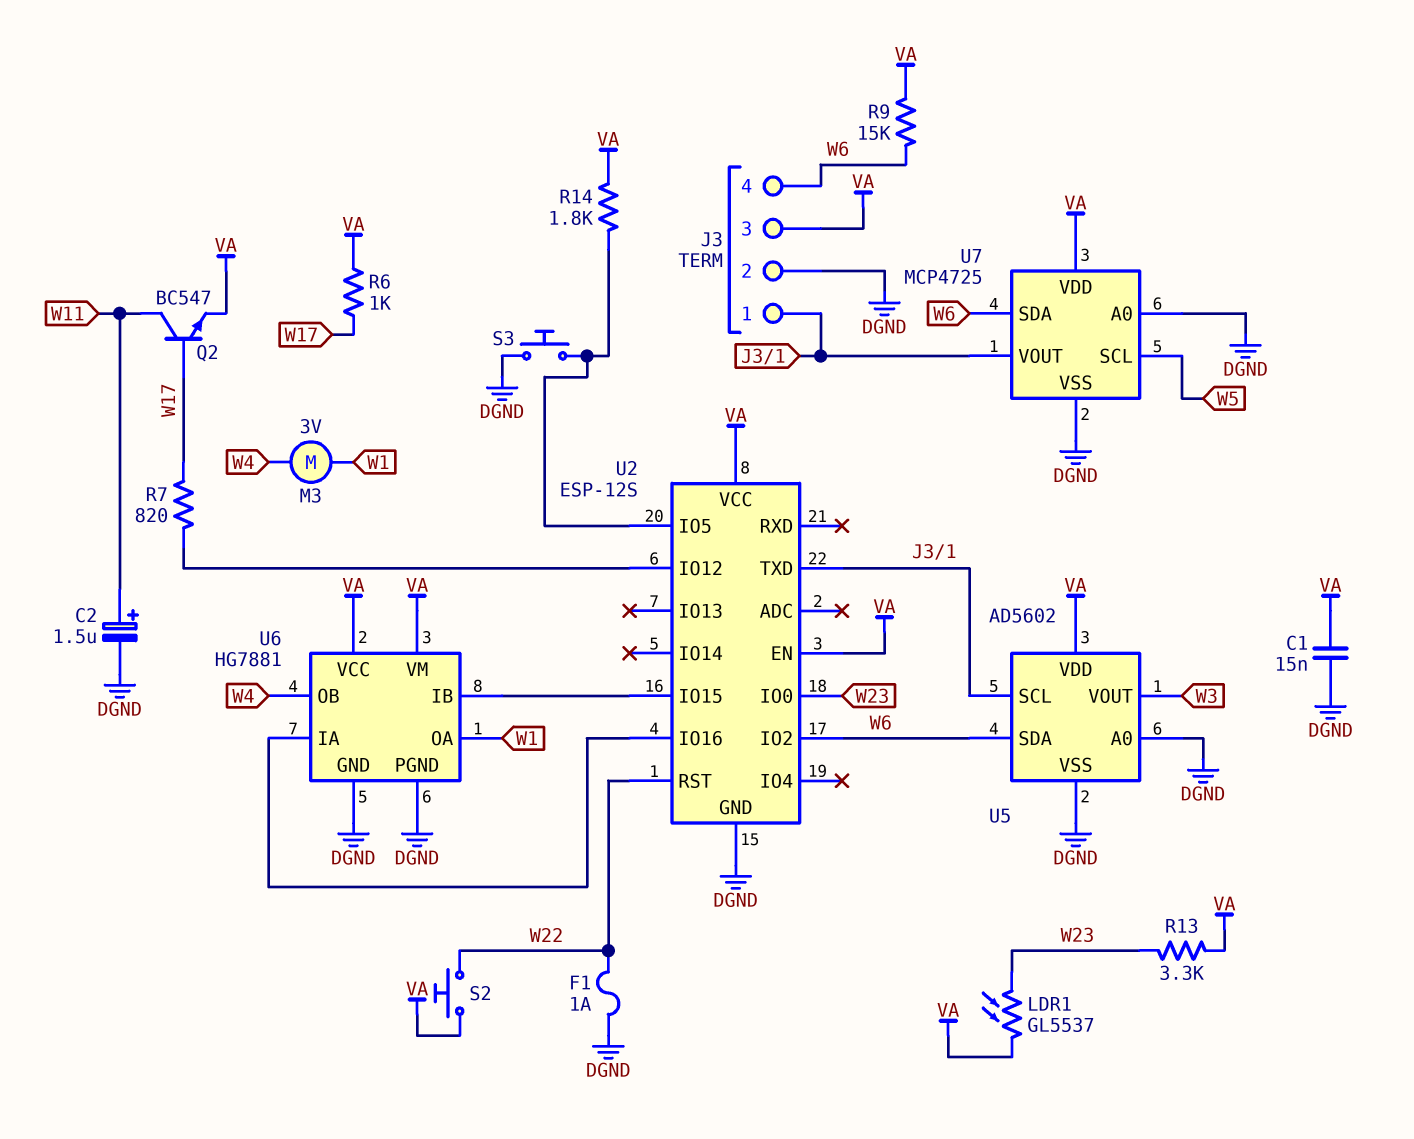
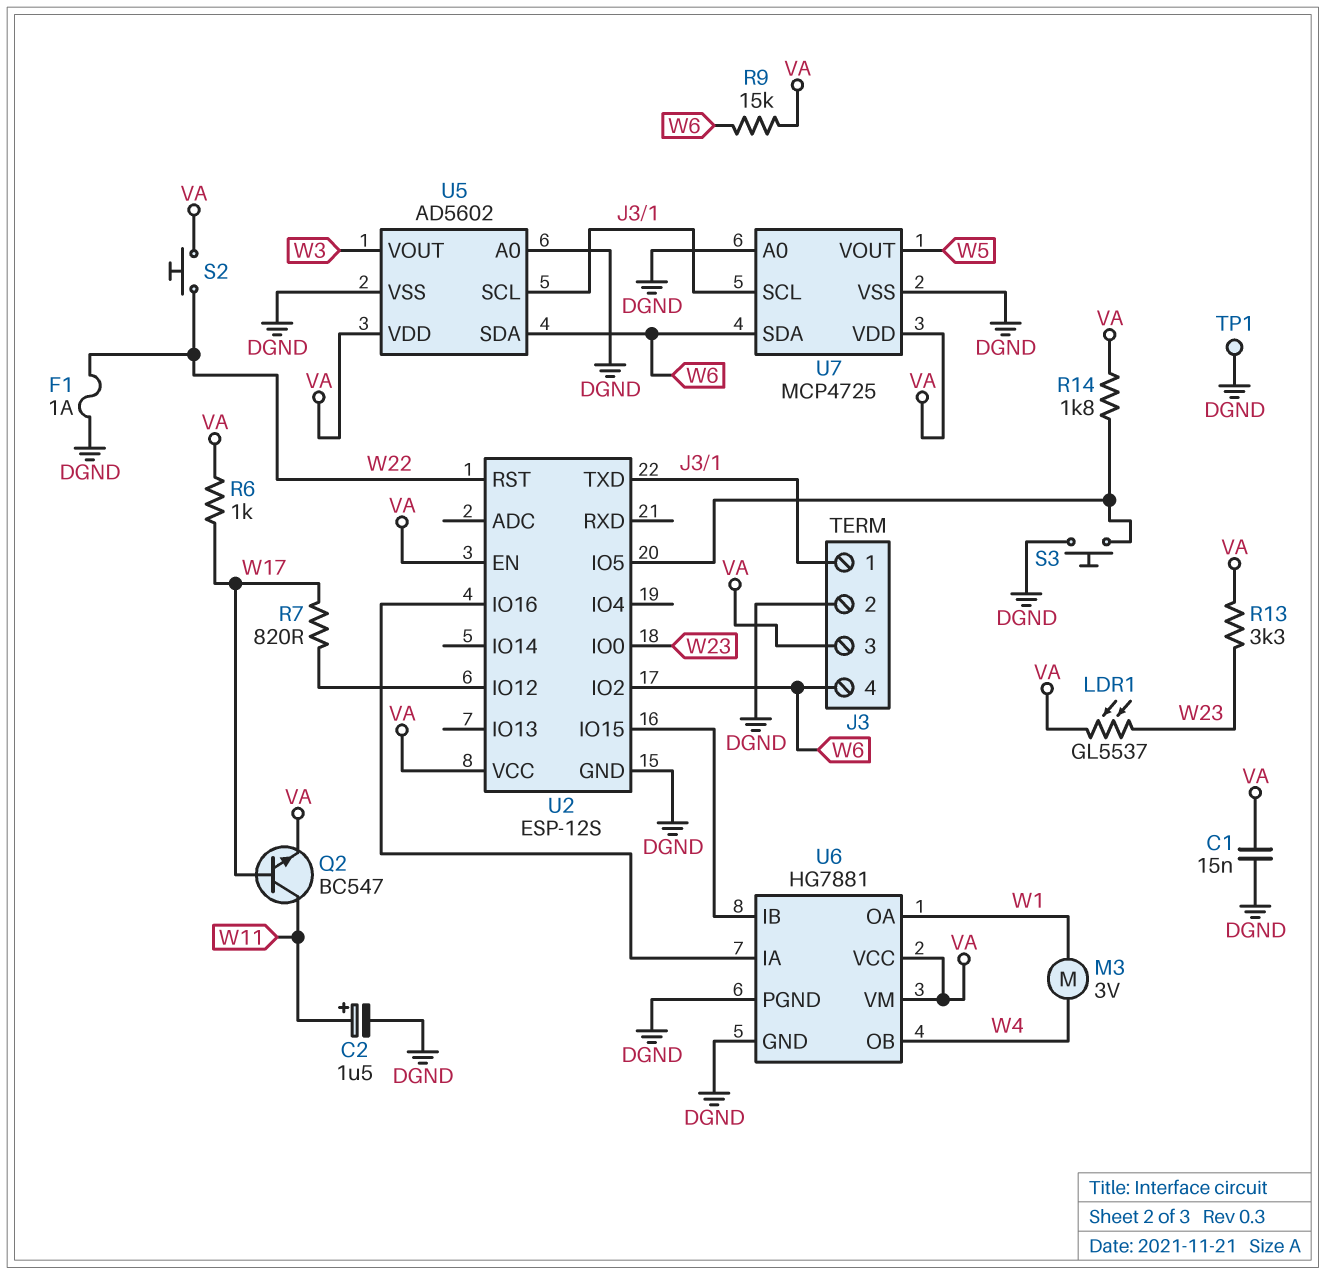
TP1: none -> test point (DGND)
U7 pin SCL: W5 -> J3/1
U7 pin VOUT: J3/1 -> W5

